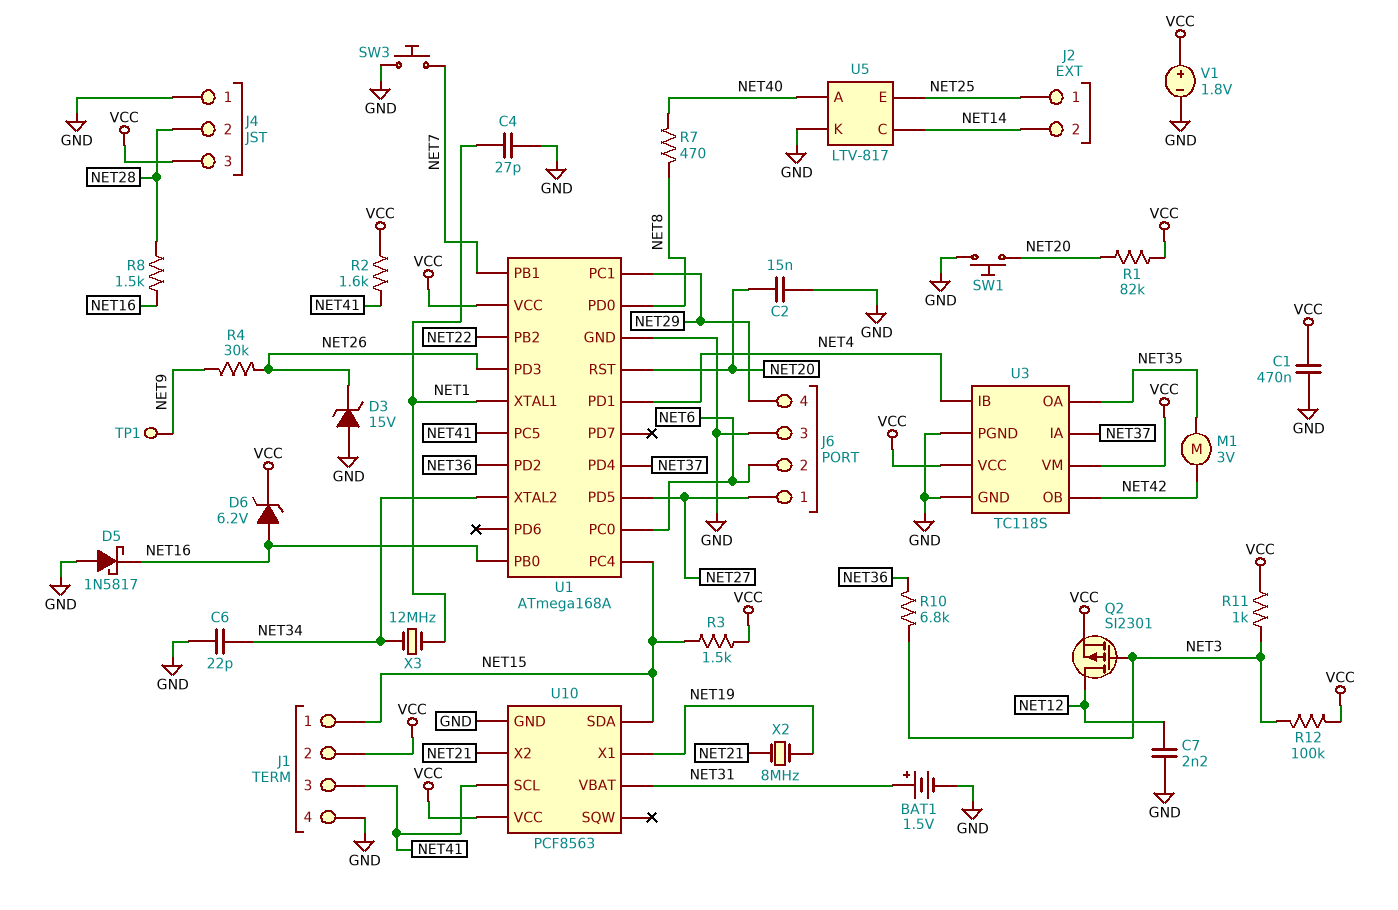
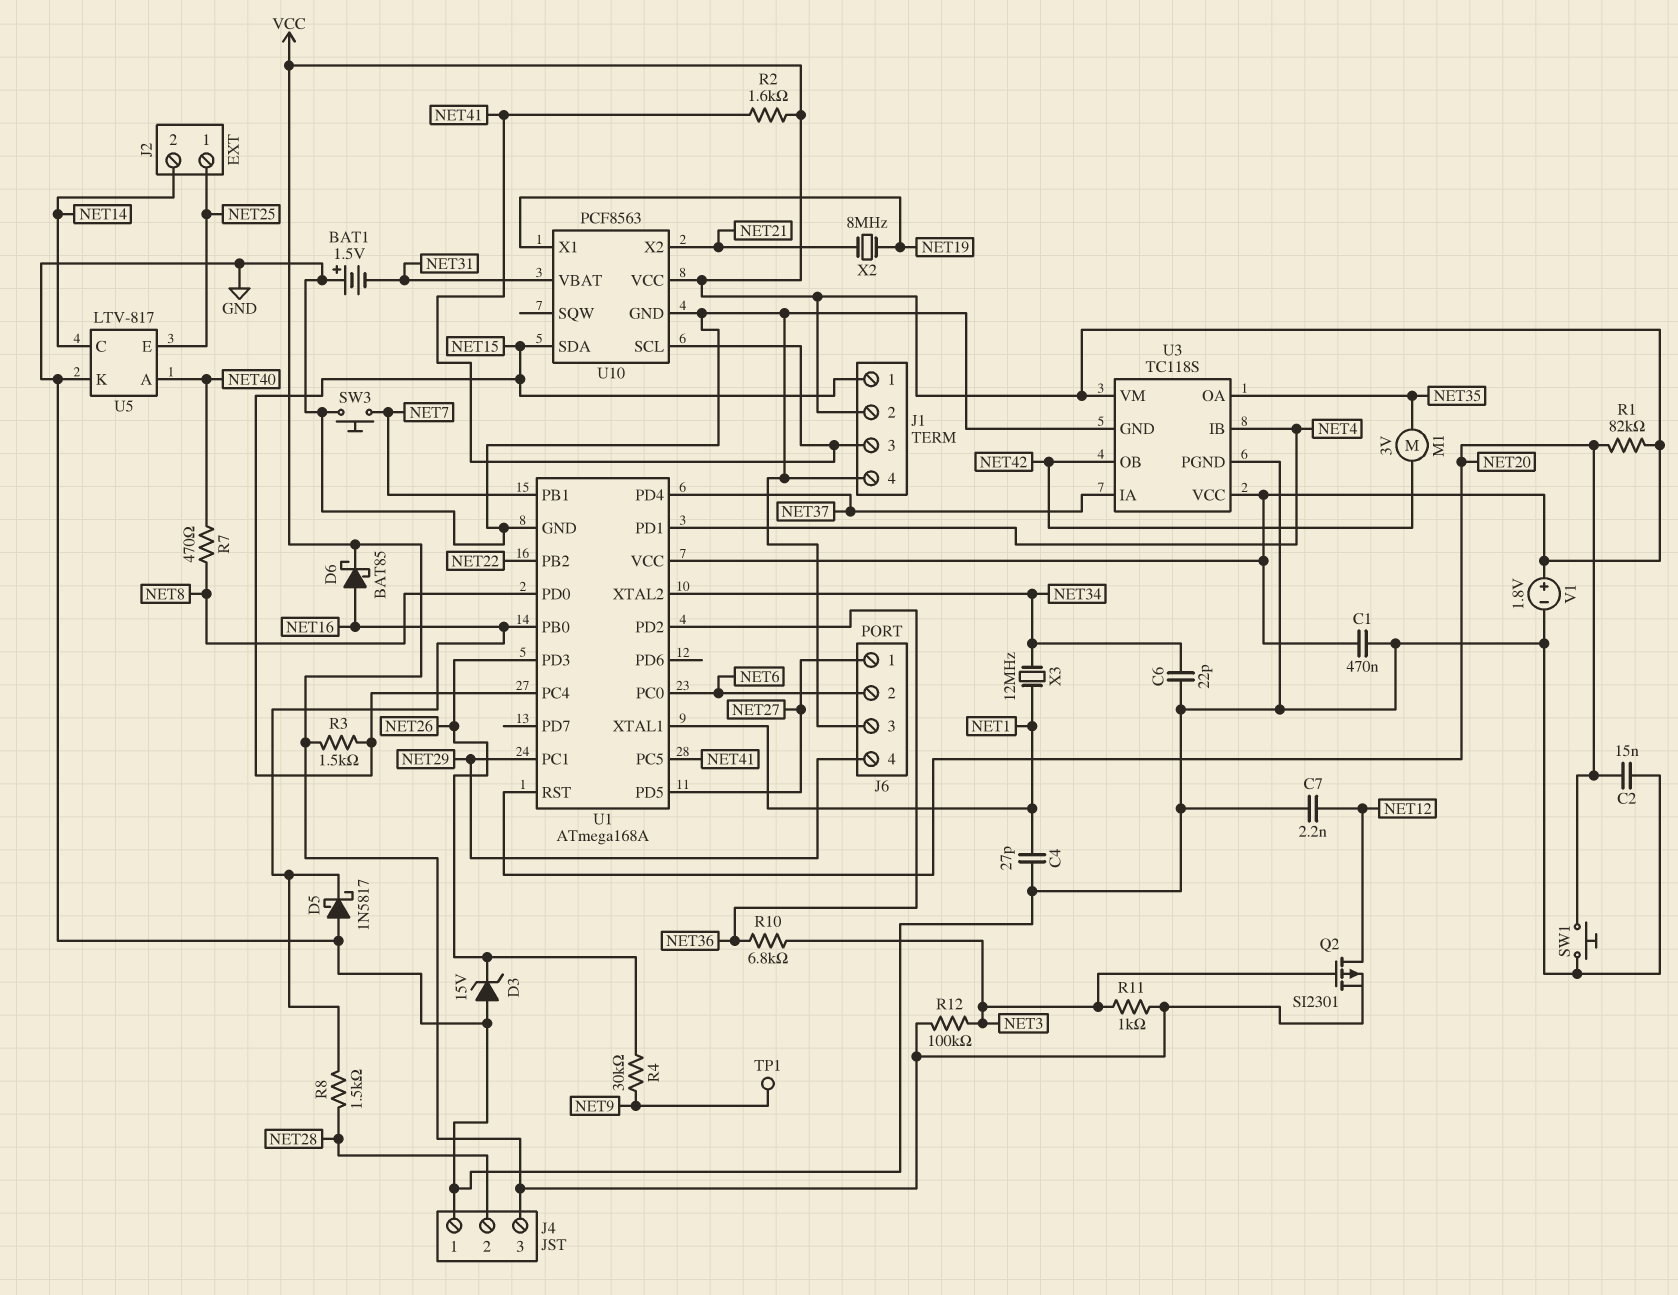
BAT1: 1.5V (plus NET31, minus GND) -> 1.5V (plus GND, minus NET31)
D6: zener 6.2V (A NET16, K VCC) -> schottky BAT85 (A NET16, K VCC)

